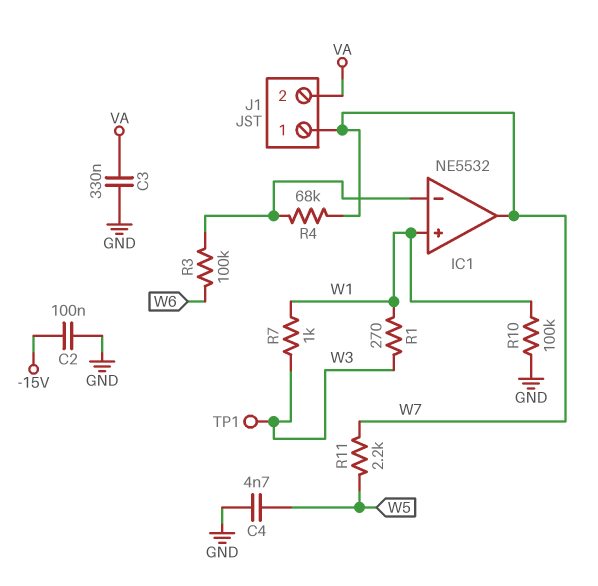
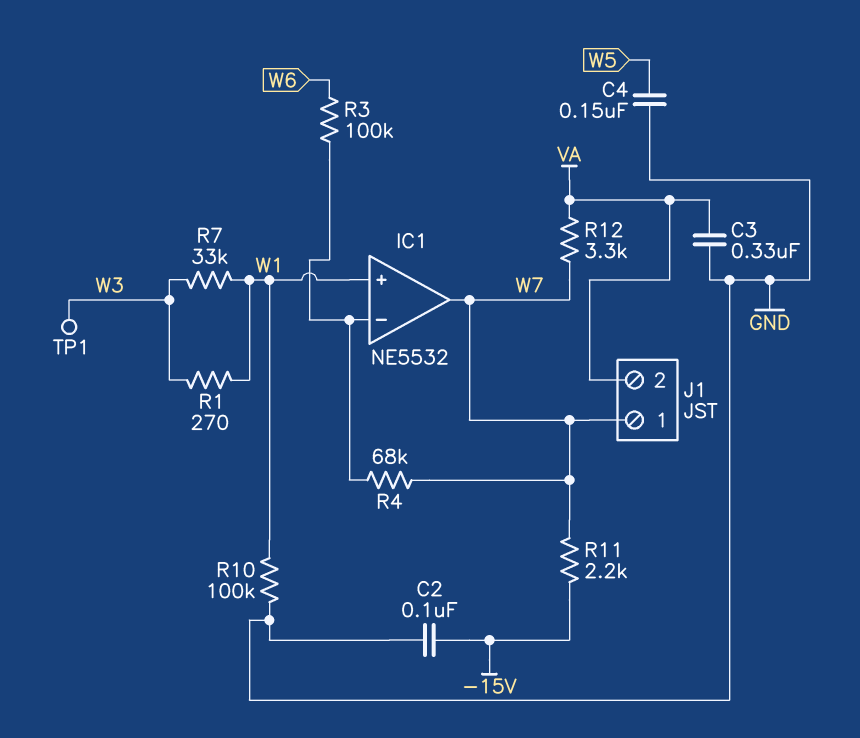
C4: 4.7nF (GND, W5) -> 150nF (GND, W5)
R7: 1k (W1, W3) -> 33k (W1, W3)
R11: 2.2k (W5, W7) -> 2.2k (-15V, W7)
R12: none -> 3.3k (VA, W7)

